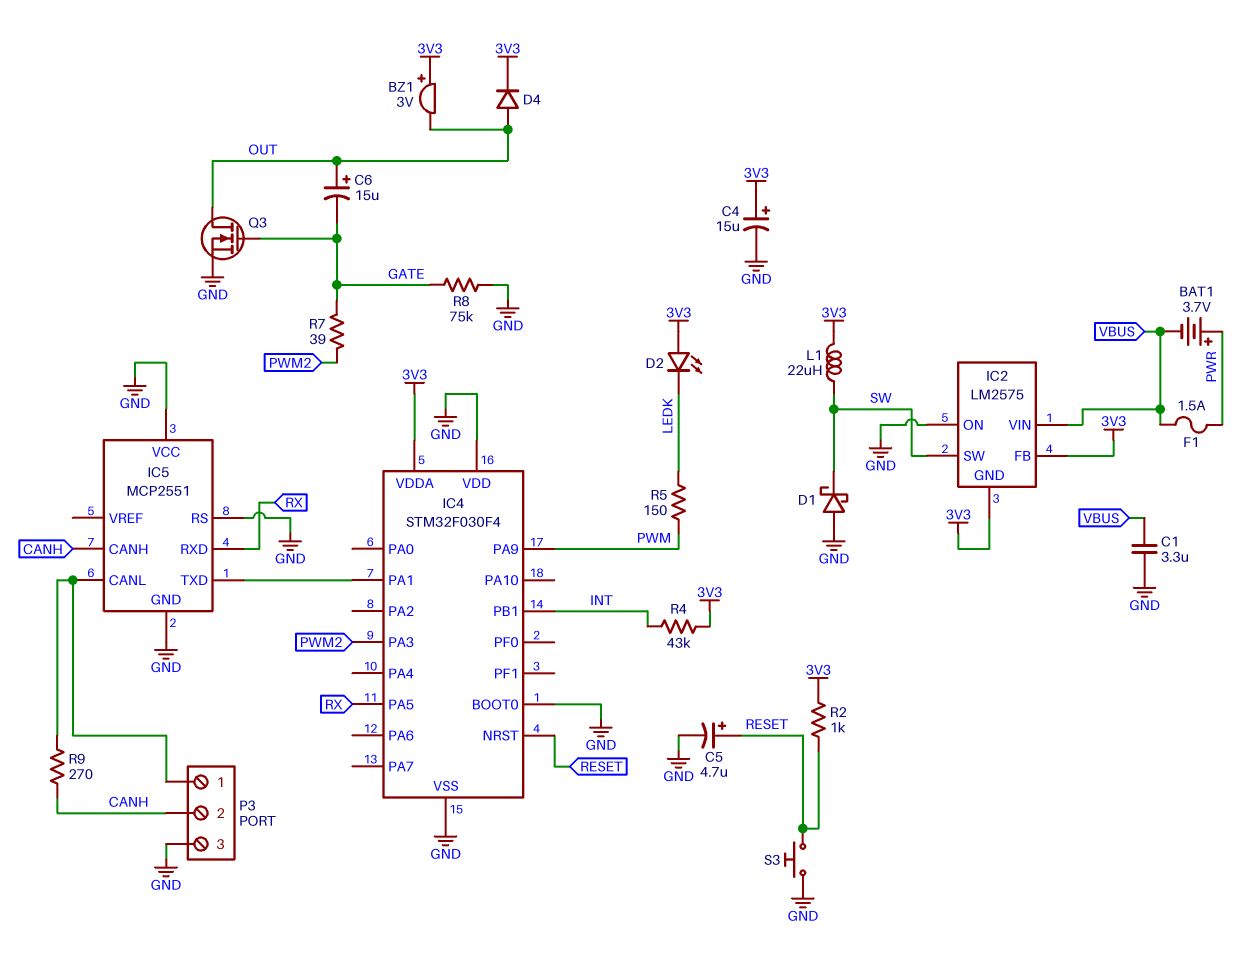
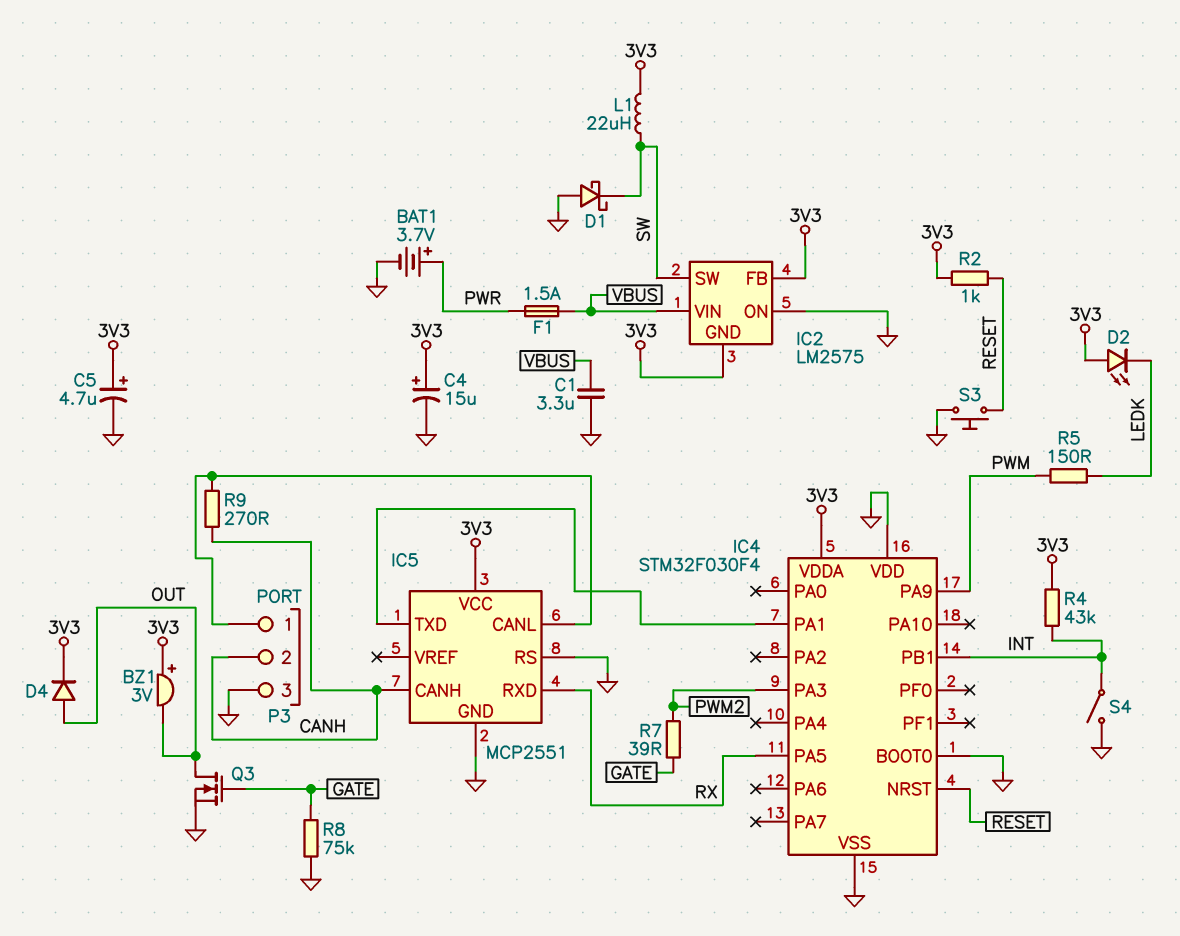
BAT1: 3.7V (plus PWR, minus VBUS) -> 3.7V (plus PWR, minus GND)
C5: 4.7uF (plus RESET, minus GND) -> 4.7uF (plus 3V3, minus GND)
C6: 15uF (plus OUT, minus GATE) -> none
IC5 pin VCC: GND -> 3V3
S4: none -> switch (GND, INT)

